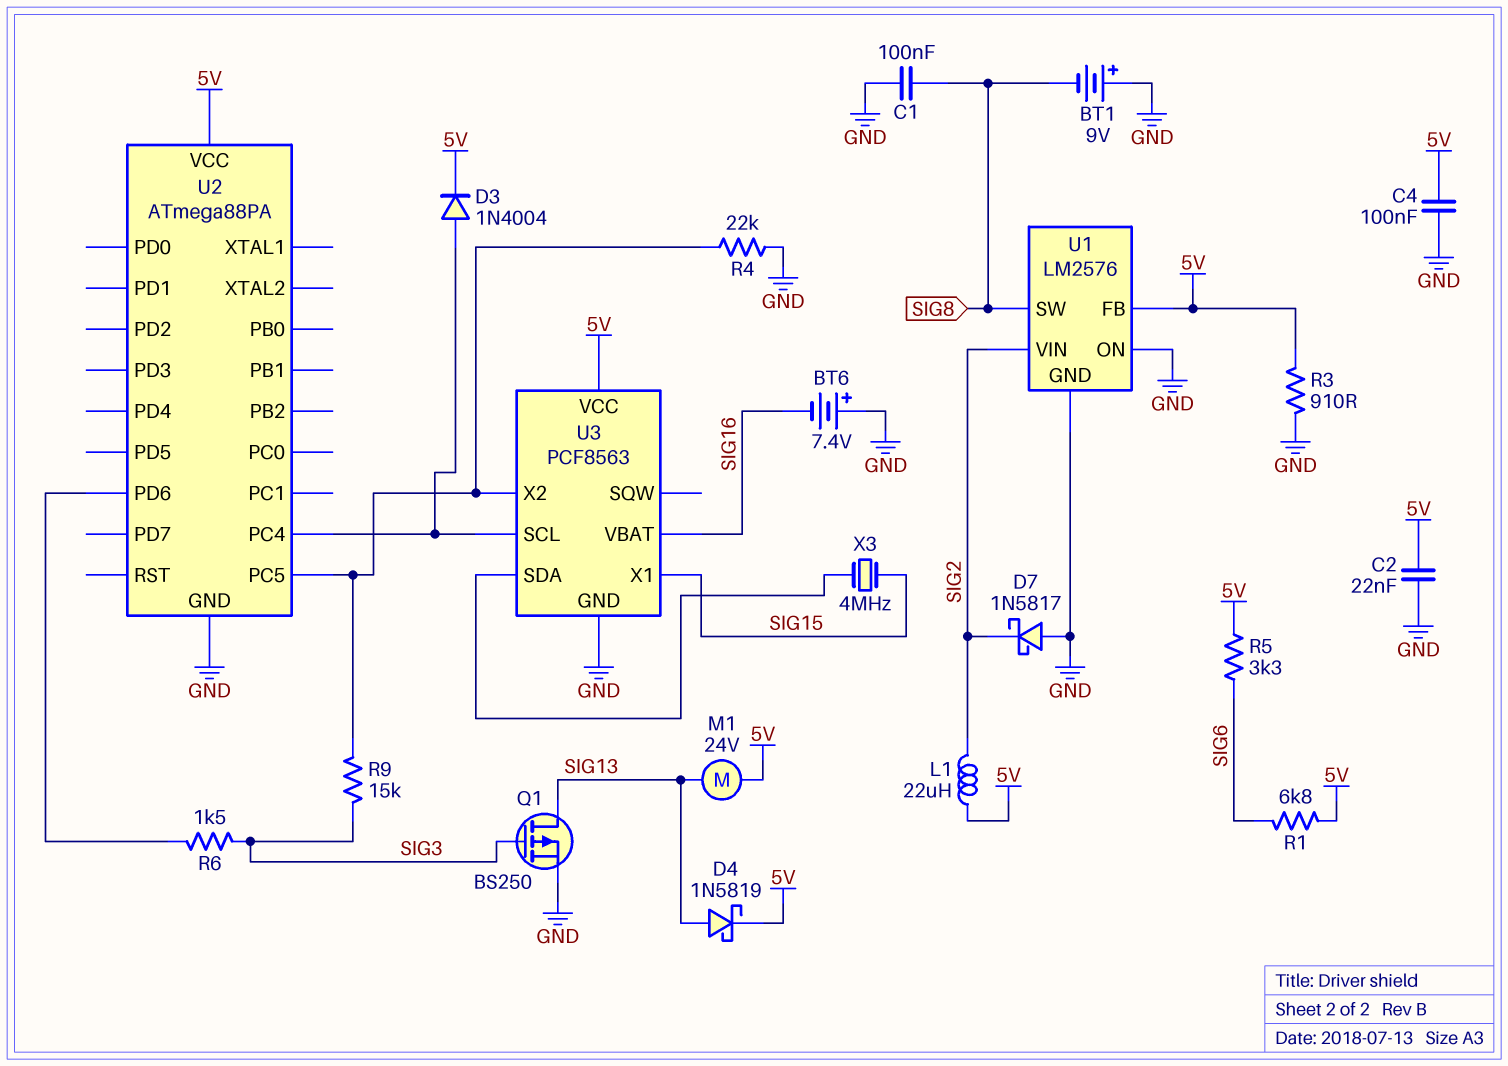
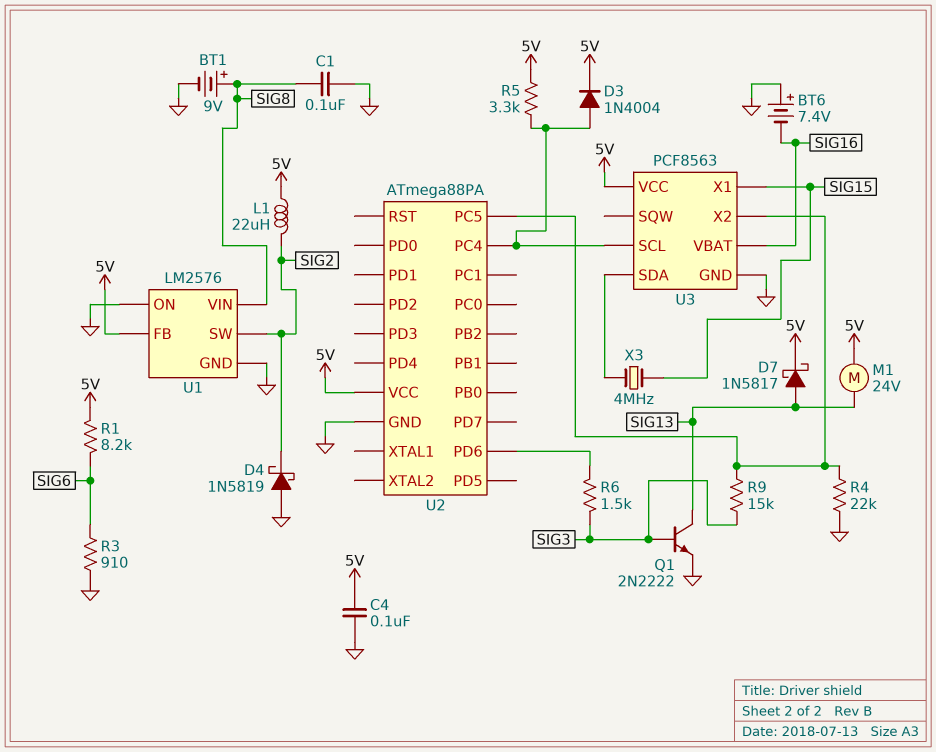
BT1: 9V (plus GND, minus SIG8) -> 9V (plus SIG8, minus GND)
C2: 22nF (5V, GND) -> none
D4: schottky 1N5819 (A SIG13, K 5V) -> schottky 1N5819 (A GND, K SIG2)
D7: schottky 1N5817 (A GND, K SIG2) -> schottky 1N5817 (A SIG13, K 5V)
Q1: PMOS BS250 (G SIG3, D SIG13, S GND) -> NPN 2N2222 (B SIG3, C SIG13, E GND)
R1: 6.8k (5V, SIG6) -> 8.2k (5V, SIG6)
R3: 910 (5V, GND) -> 910 (GND, SIG6)
R5: 3.3k (5V, SIG6) -> 3.3k (5V, U2/PC4)
U1 pin SW: SIG8 -> SIG2
U1 pin VIN: SIG2 -> SIG8

